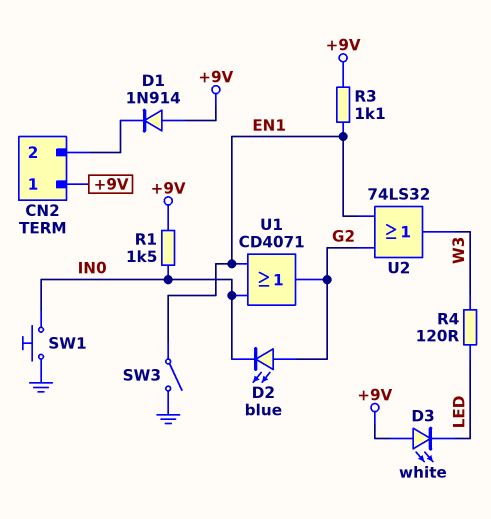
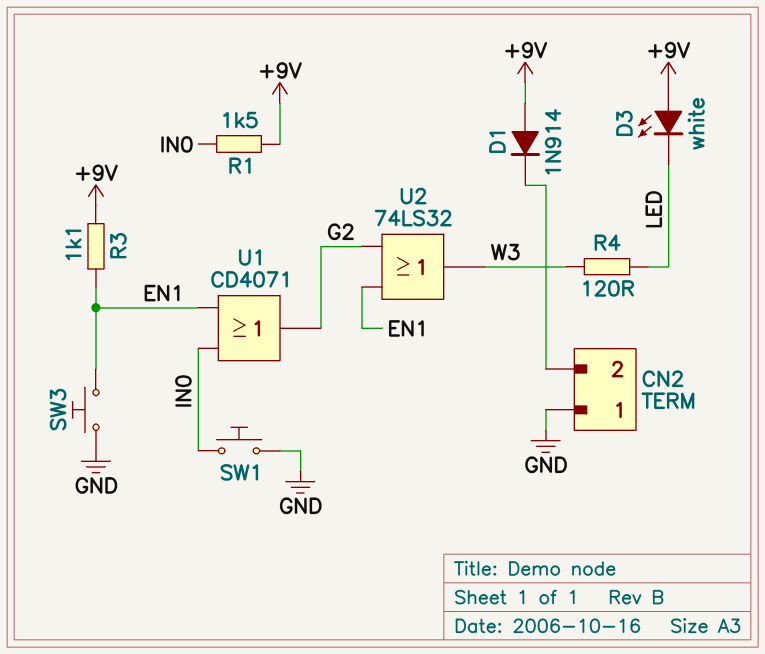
CN2 pin 1: +9V -> GND
D2: LED blue (A G2, K IN0) -> none
SW3: switch (EN1, GND) -> button (EN1, GND)

